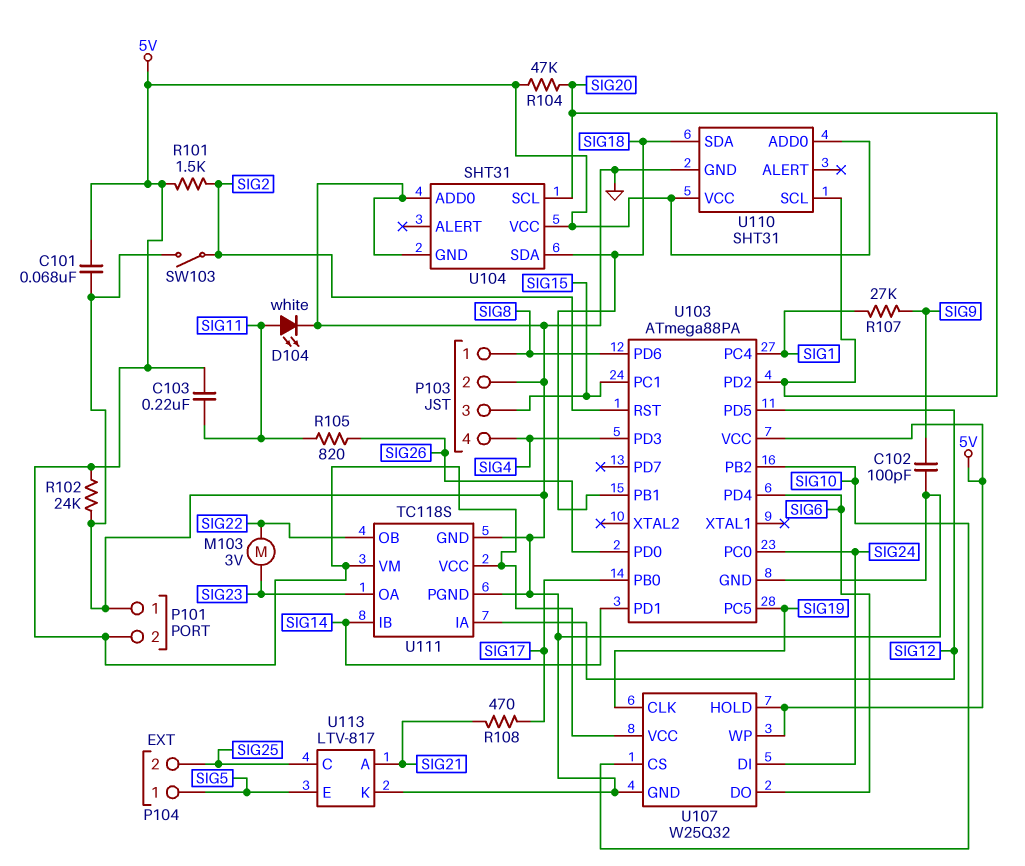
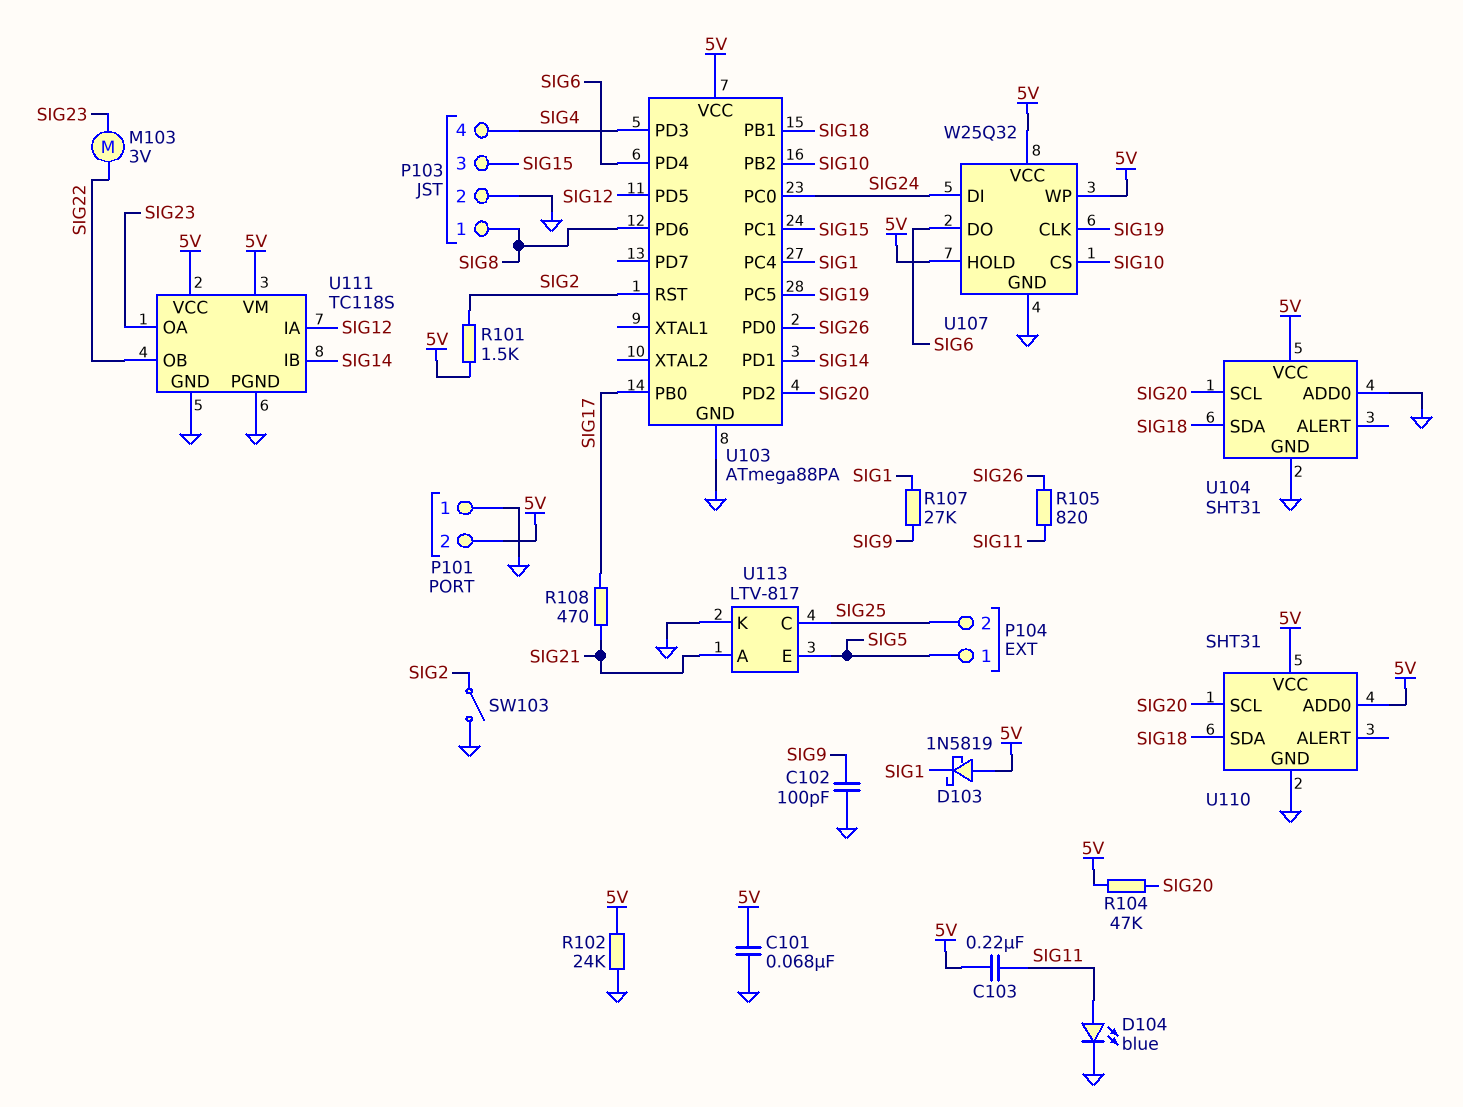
D103: none -> schottky 1N5819 (A 5V, K SIG1)
D104: LED white (A SIG11, K GND) -> LED blue (A SIG11, K GND)

